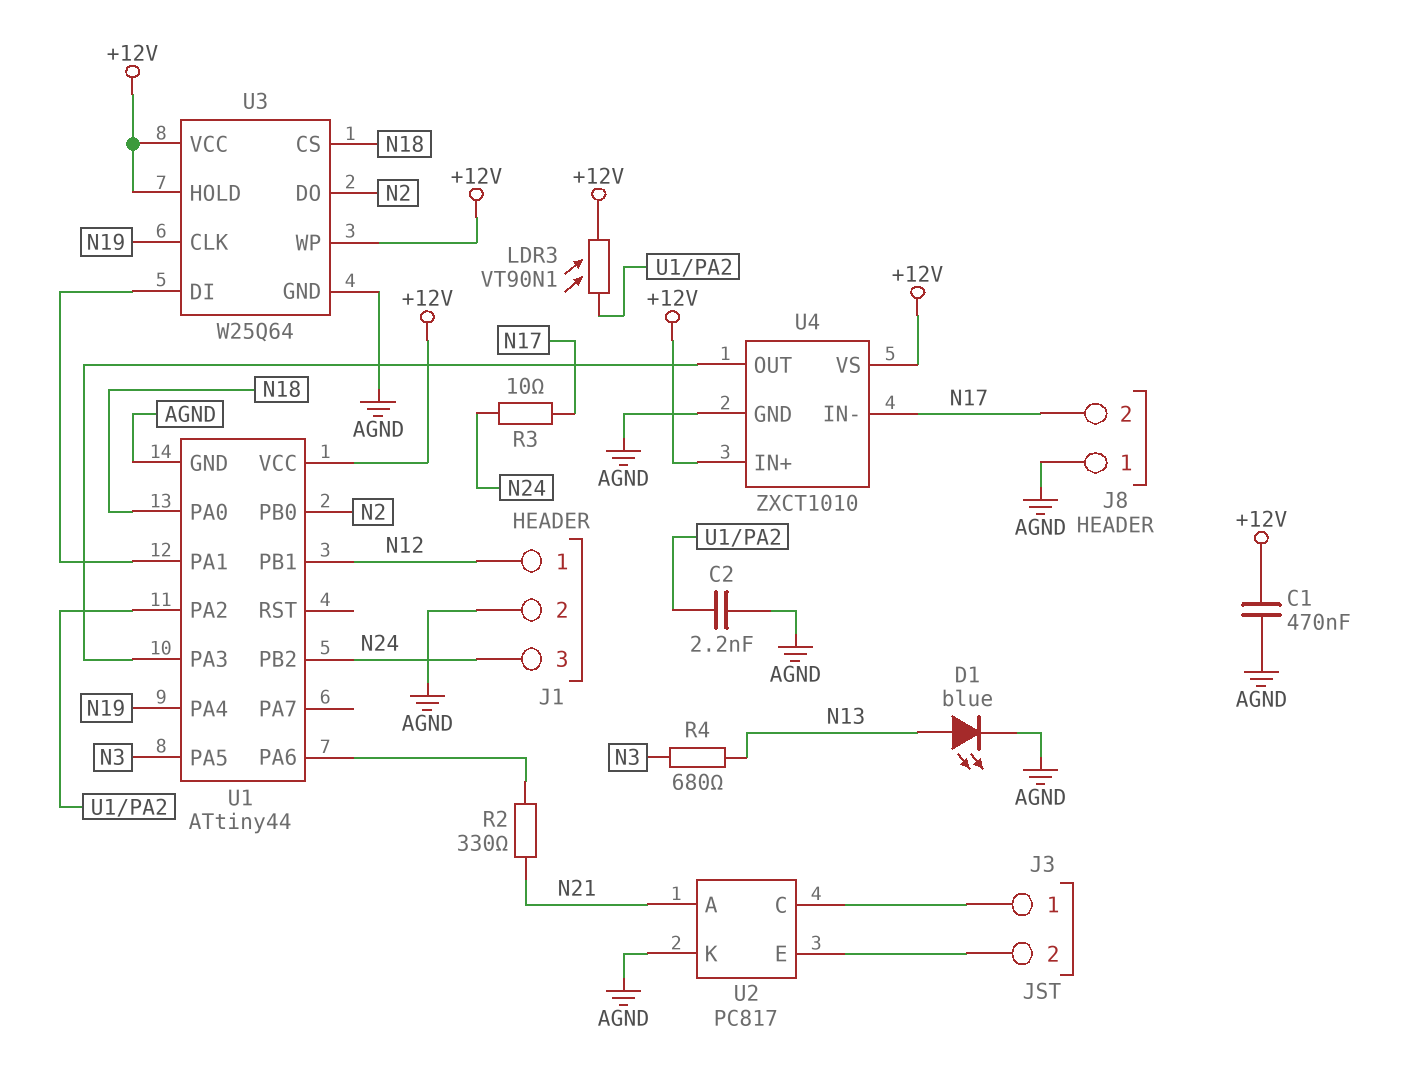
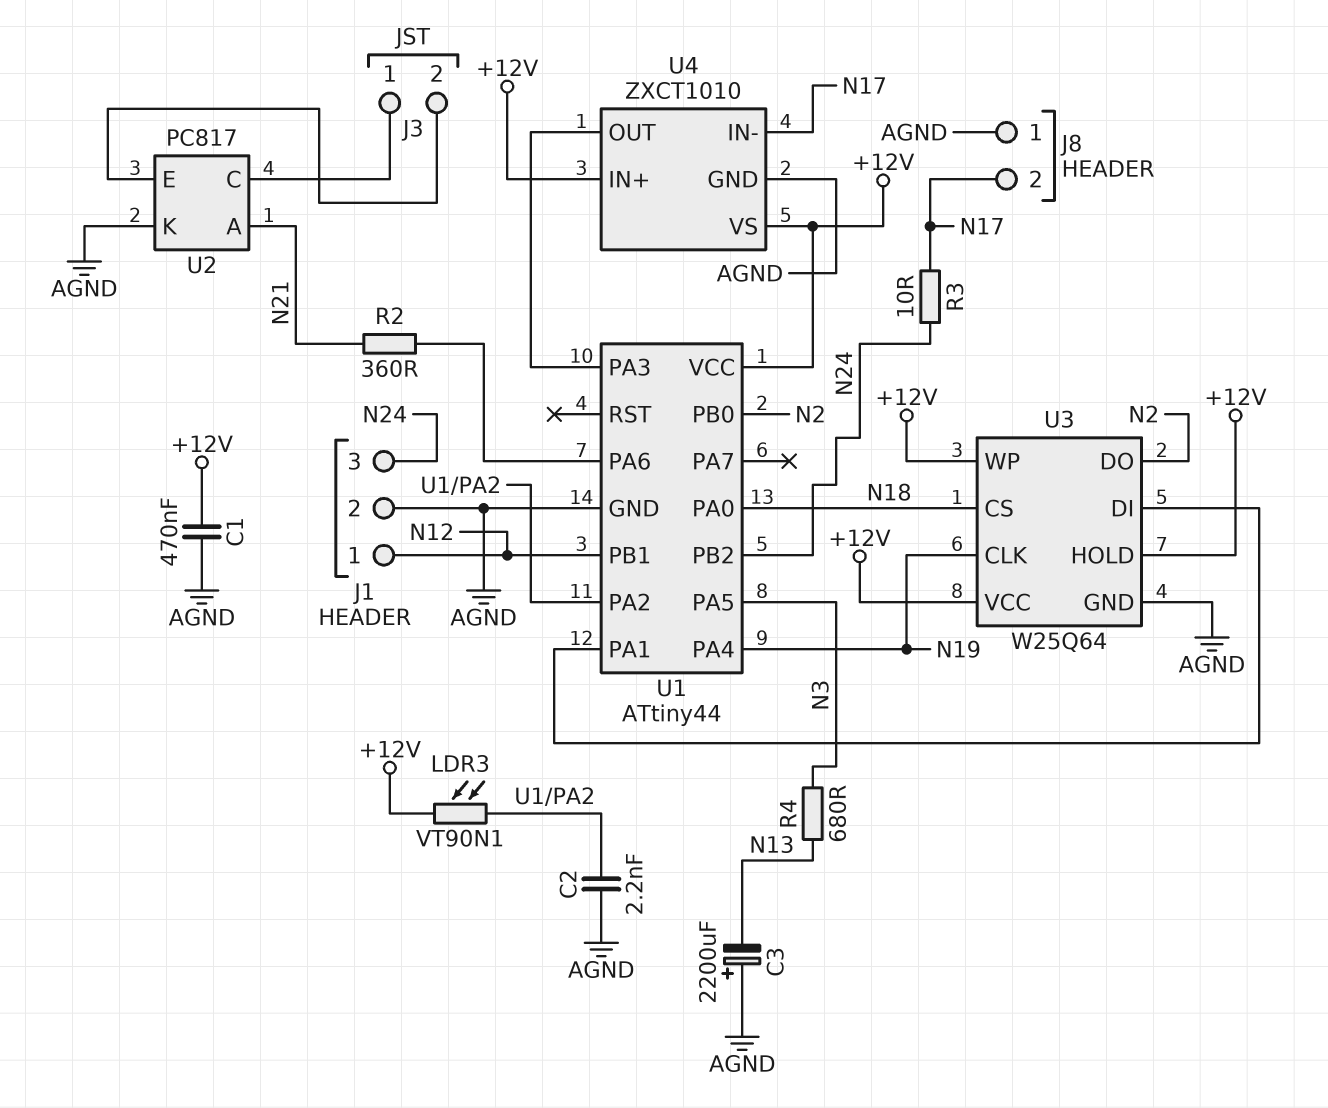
C3: none -> 2200uF (plus AGND, minus N13)
D1: LED blue (A N13, K AGND) -> none
R2: 330 (N21, U1/PA6) -> 360 (N21, U1/PA6)

